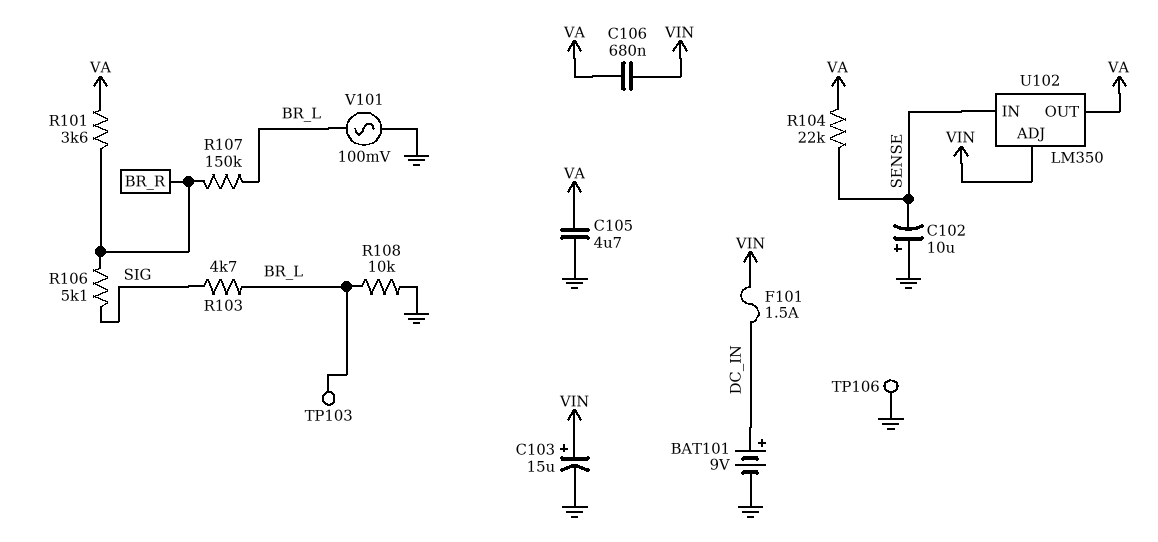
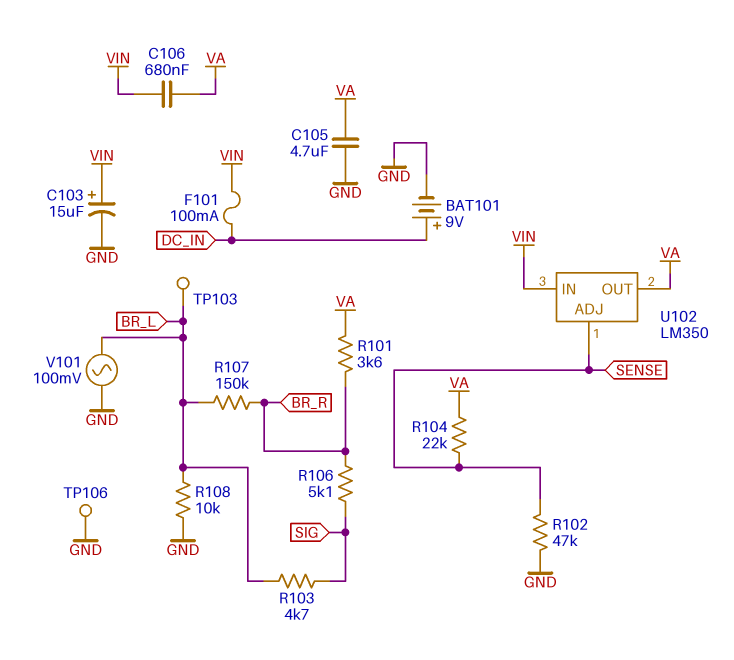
C102: 10uF (plus GND, minus SENSE) -> none
F101: 1.5A (DC_IN, VIN) -> 100mA (DC_IN, VIN)
R102: none -> 47k (GND, SENSE)
U102 pin ADJ: VIN -> SENSE
U102 pin IN: SENSE -> VIN

